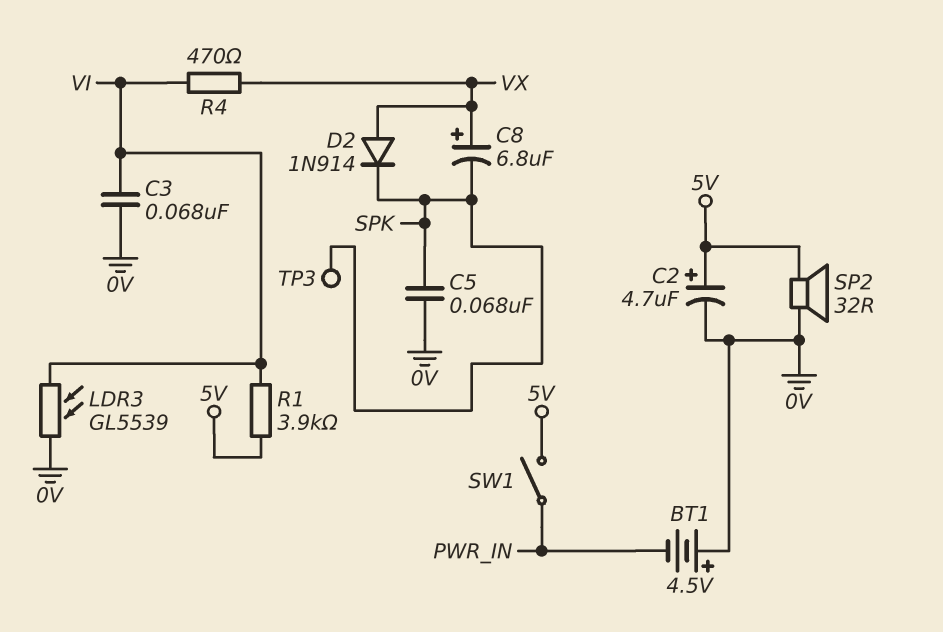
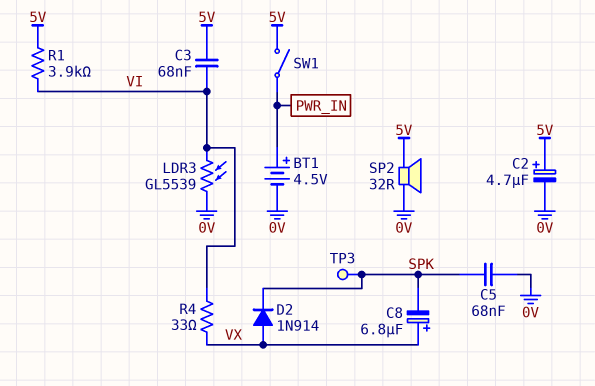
BT1: 4.5V (plus 0V, minus PWR_IN) -> 4.5V (plus PWR_IN, minus 0V)
C3: 68nF (0V, VI) -> 68nF (5V, VI)
R4: 470 (VI, VX) -> 33 (VI, VX)

